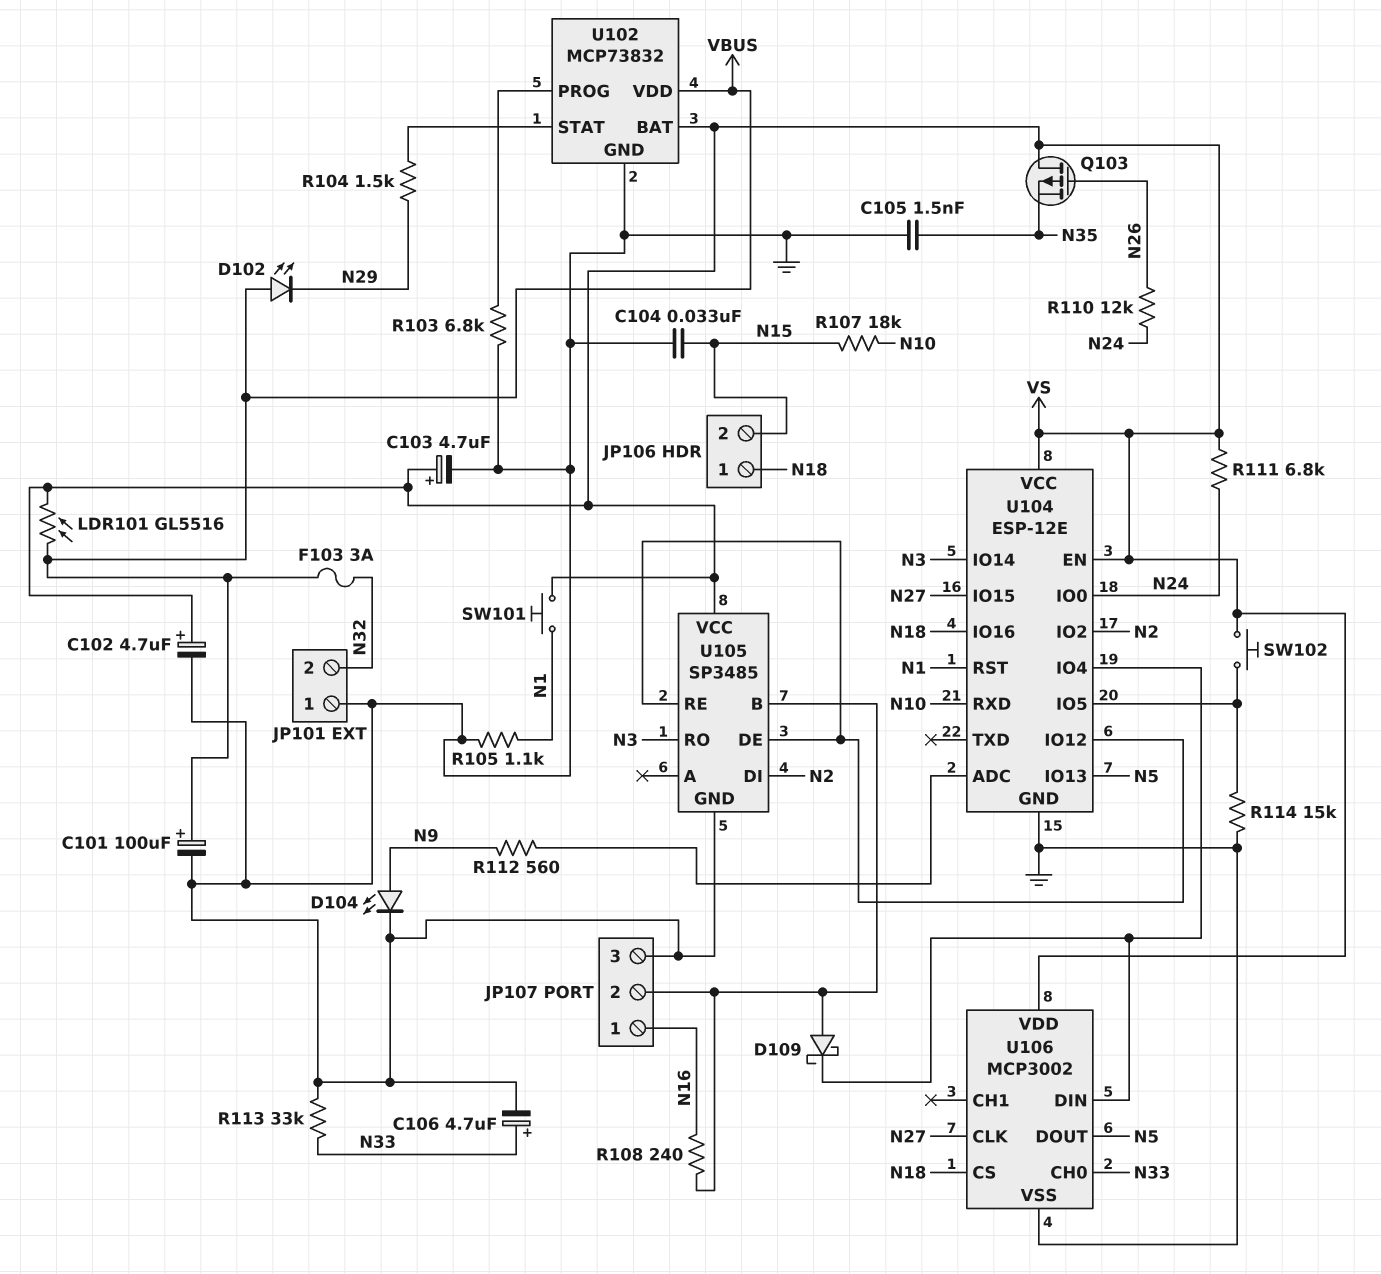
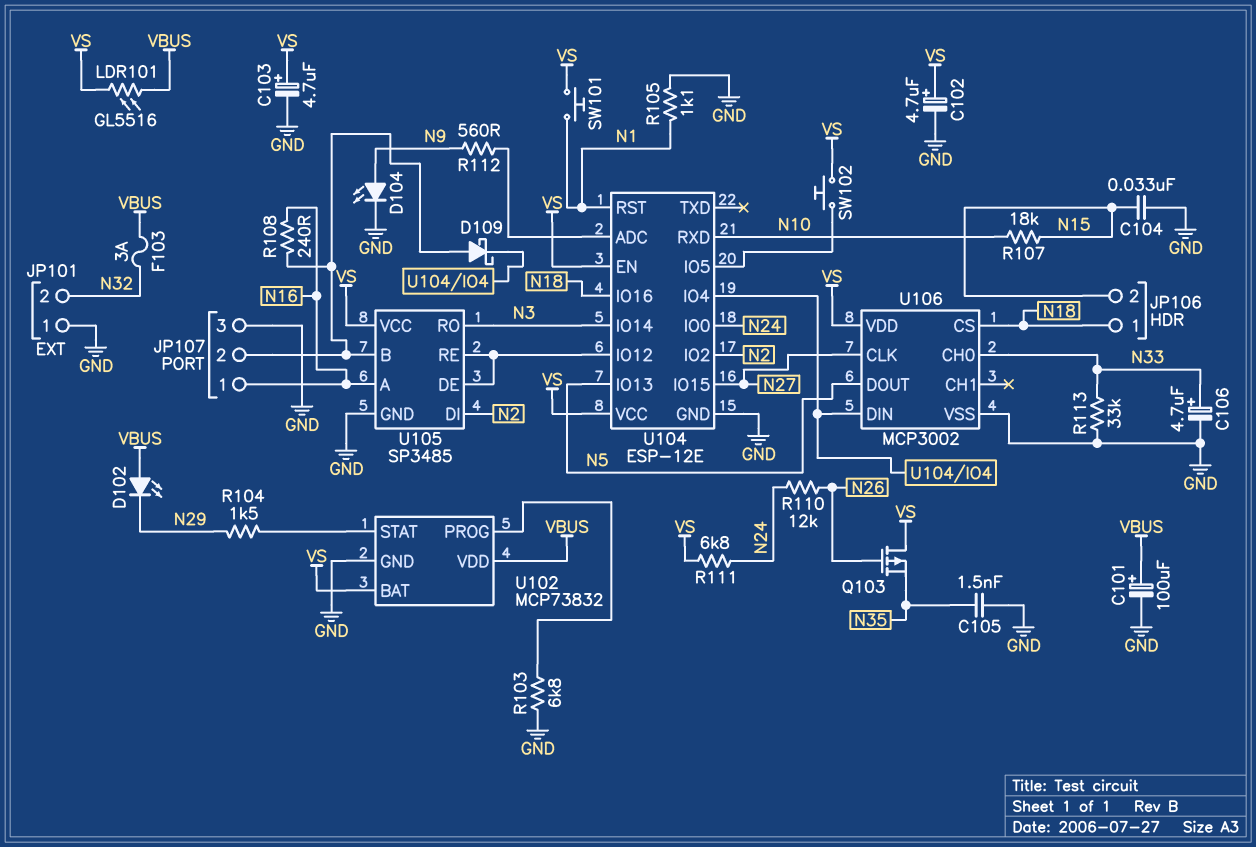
R114: 15k (GND, U104/IO5) -> none
U105 pin A: none -> N16

